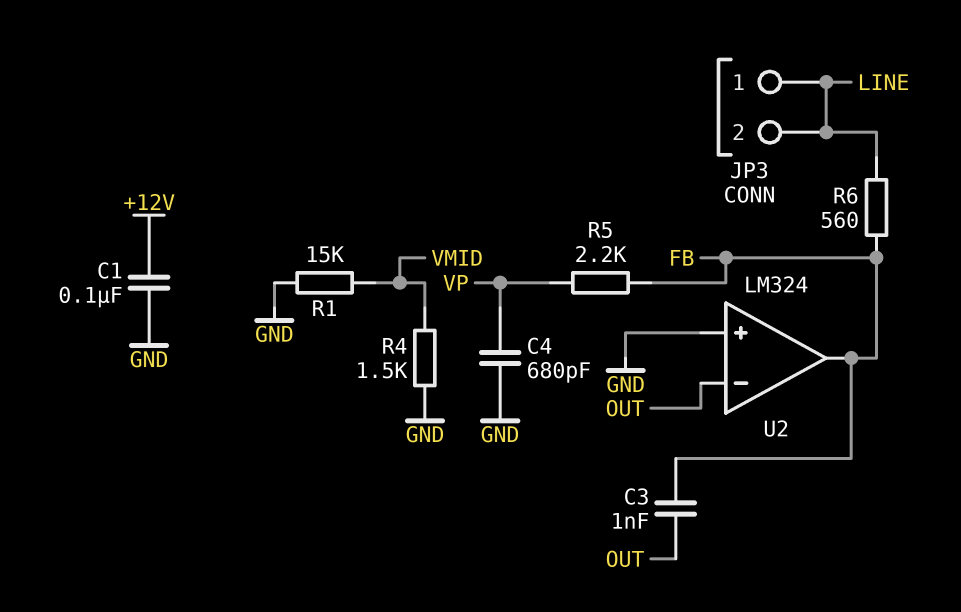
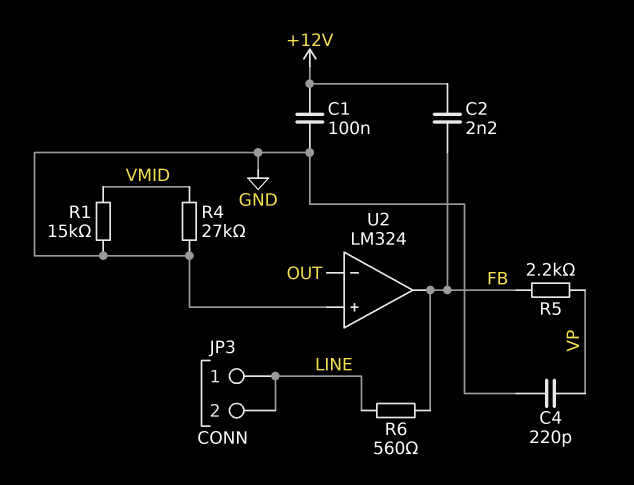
C2: none -> 2.2nF (+12V, FB)
C3: 1nF (FB, OUT) -> none
C4: 680pF (GND, VP) -> 220pF (GND, VP)
R4: 1.5k (GND, VMID) -> 27k (GND, VMID)

